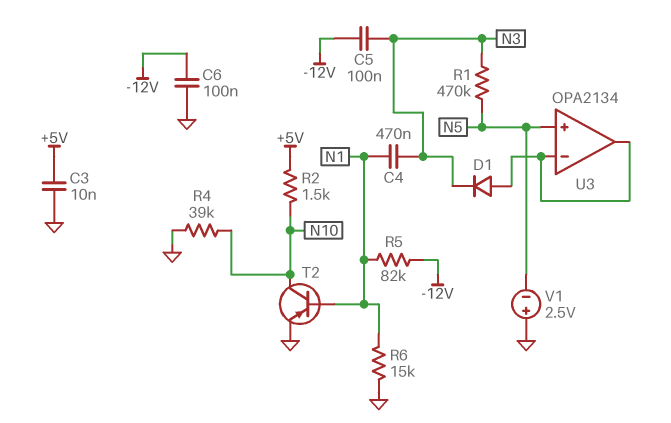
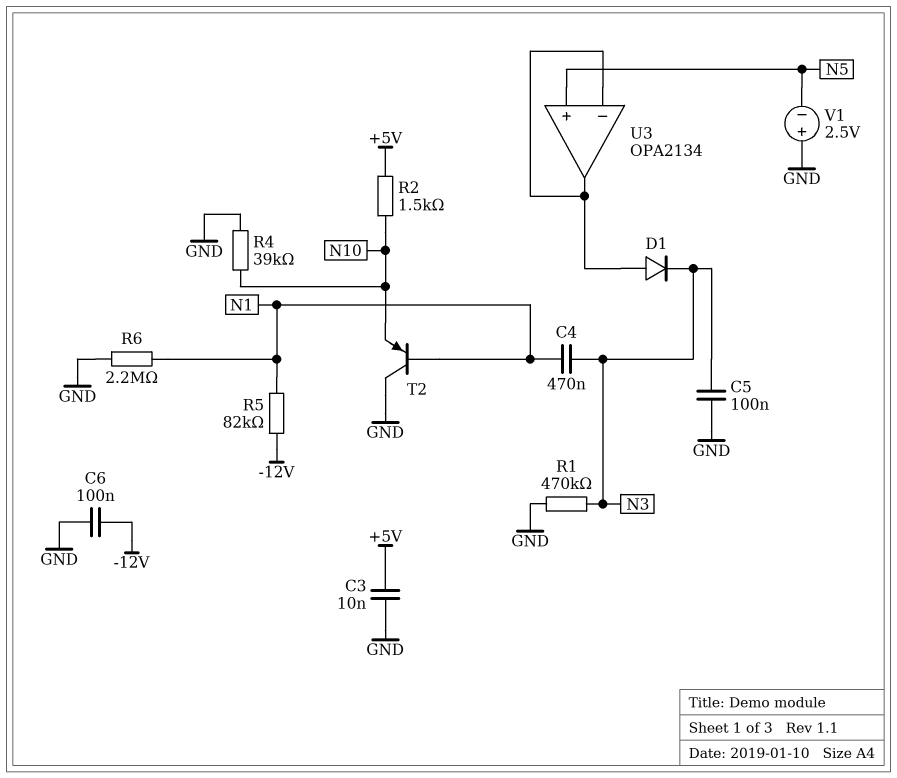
C5: 100nF (-12V, N3) -> 100nF (GND, N3)
R1: 470k (N3, N5) -> 470k (GND, N3)
R6: 15k (GND, N1) -> 2.2M (GND, N1)
T2: PNP (B N1, C N10, E GND) -> PNP (B N1, C GND, E N10)

